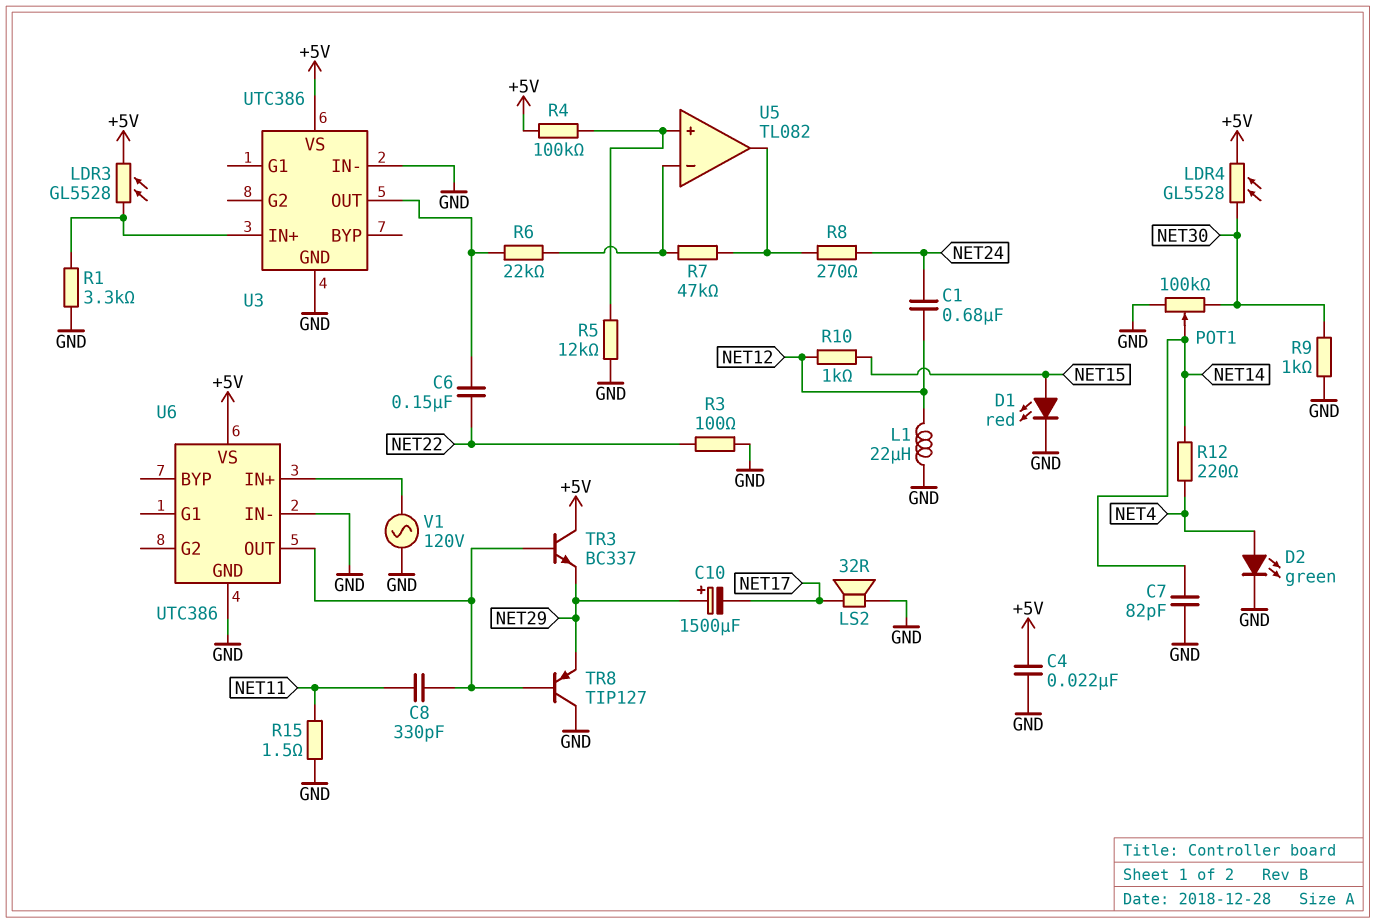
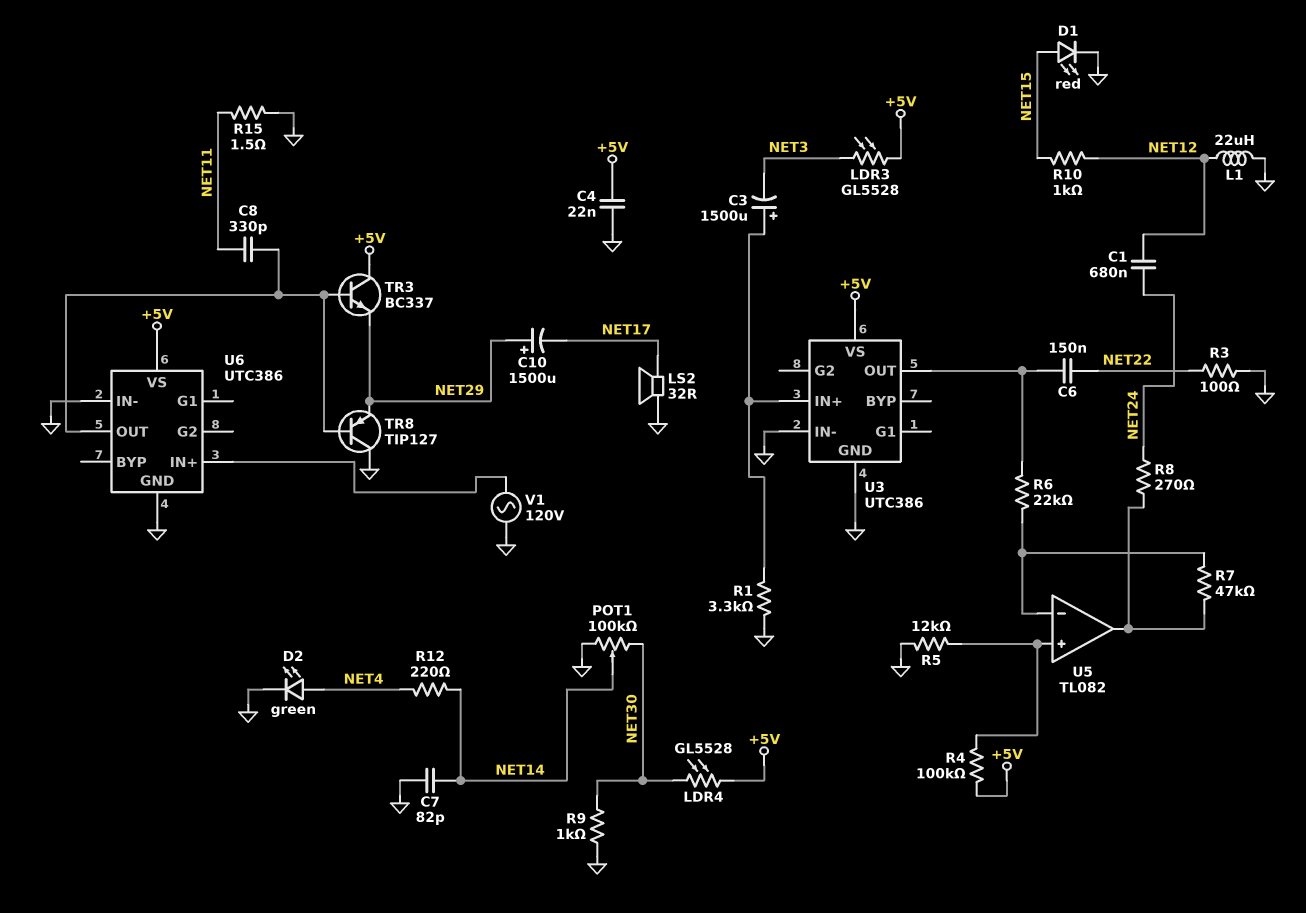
C3: none -> 1500uF (plus U3/IN+, minus NET3)
LDR3: GL5528 (+5V, U3/IN+) -> GL5528 (+5V, NET3)

